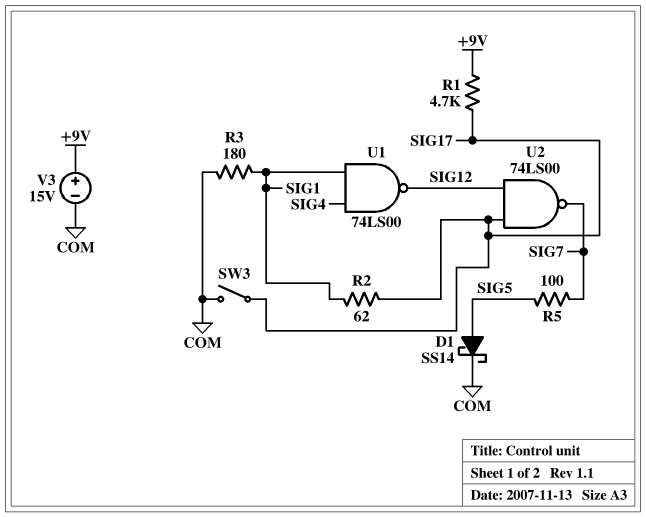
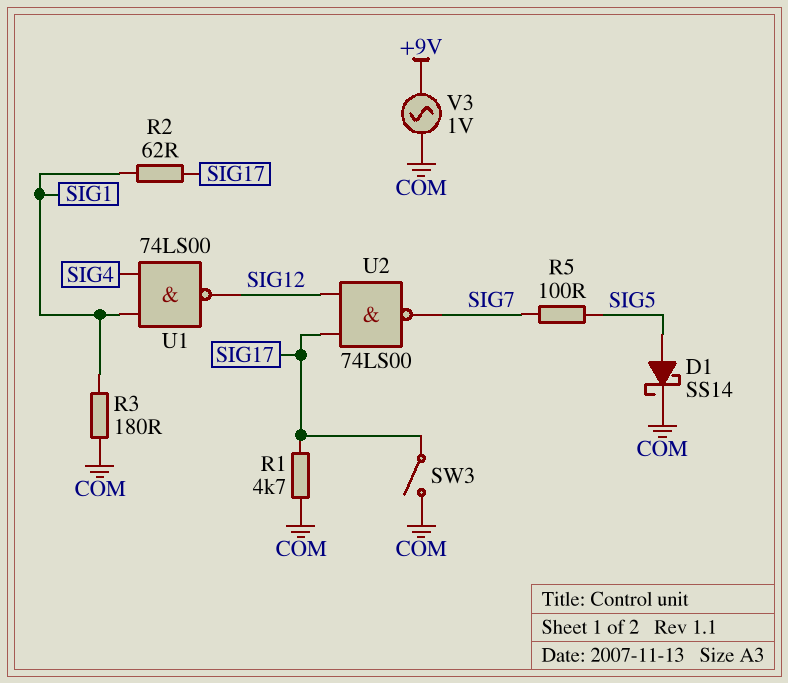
R1: 4.7k (+9V, SIG17) -> 4.7k (COM, SIG17)
V3: 15V (plus +9V, minus COM) -> AC 1V (+9V, COM)

